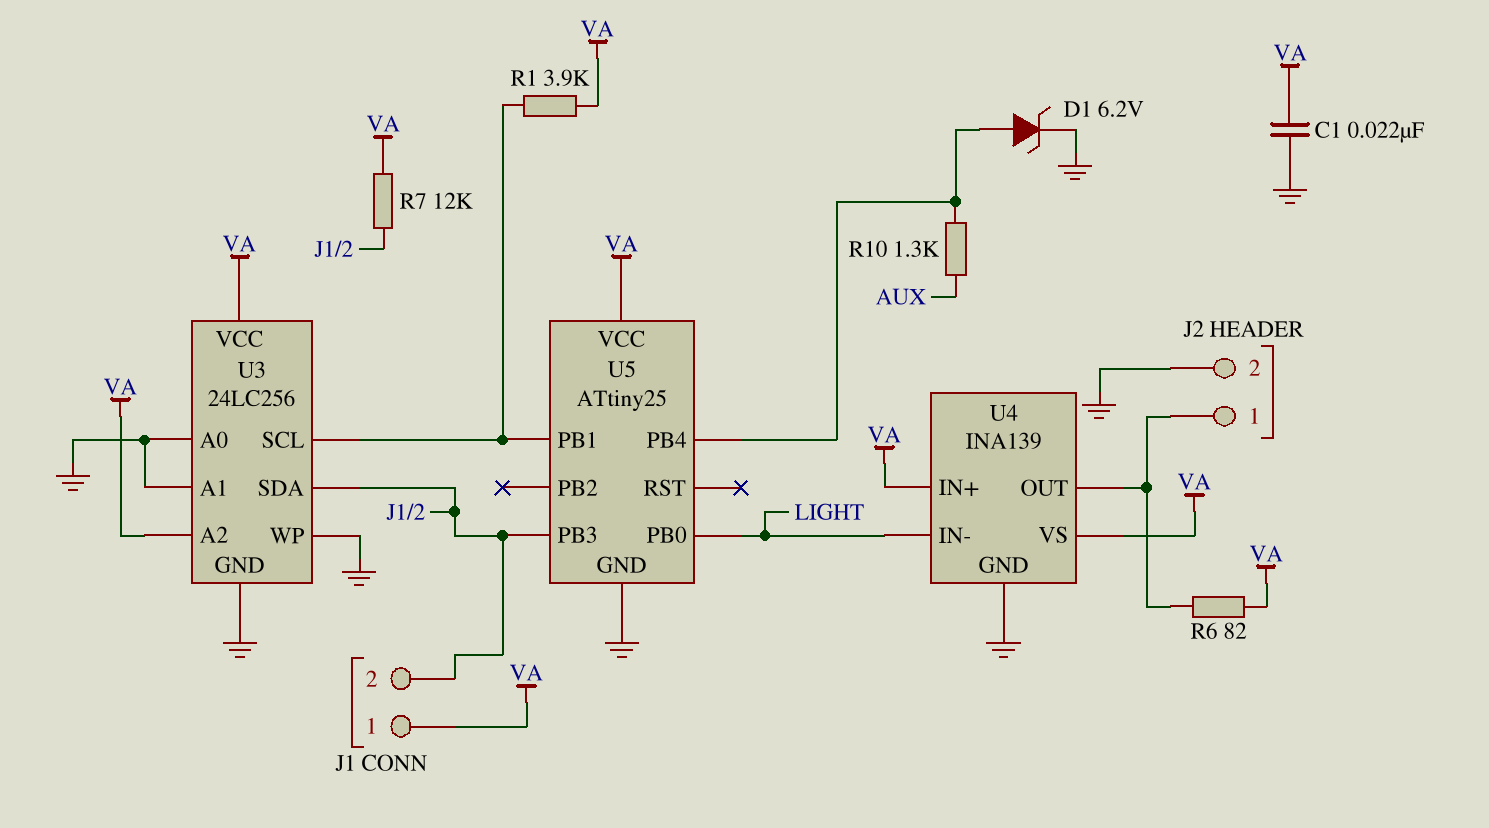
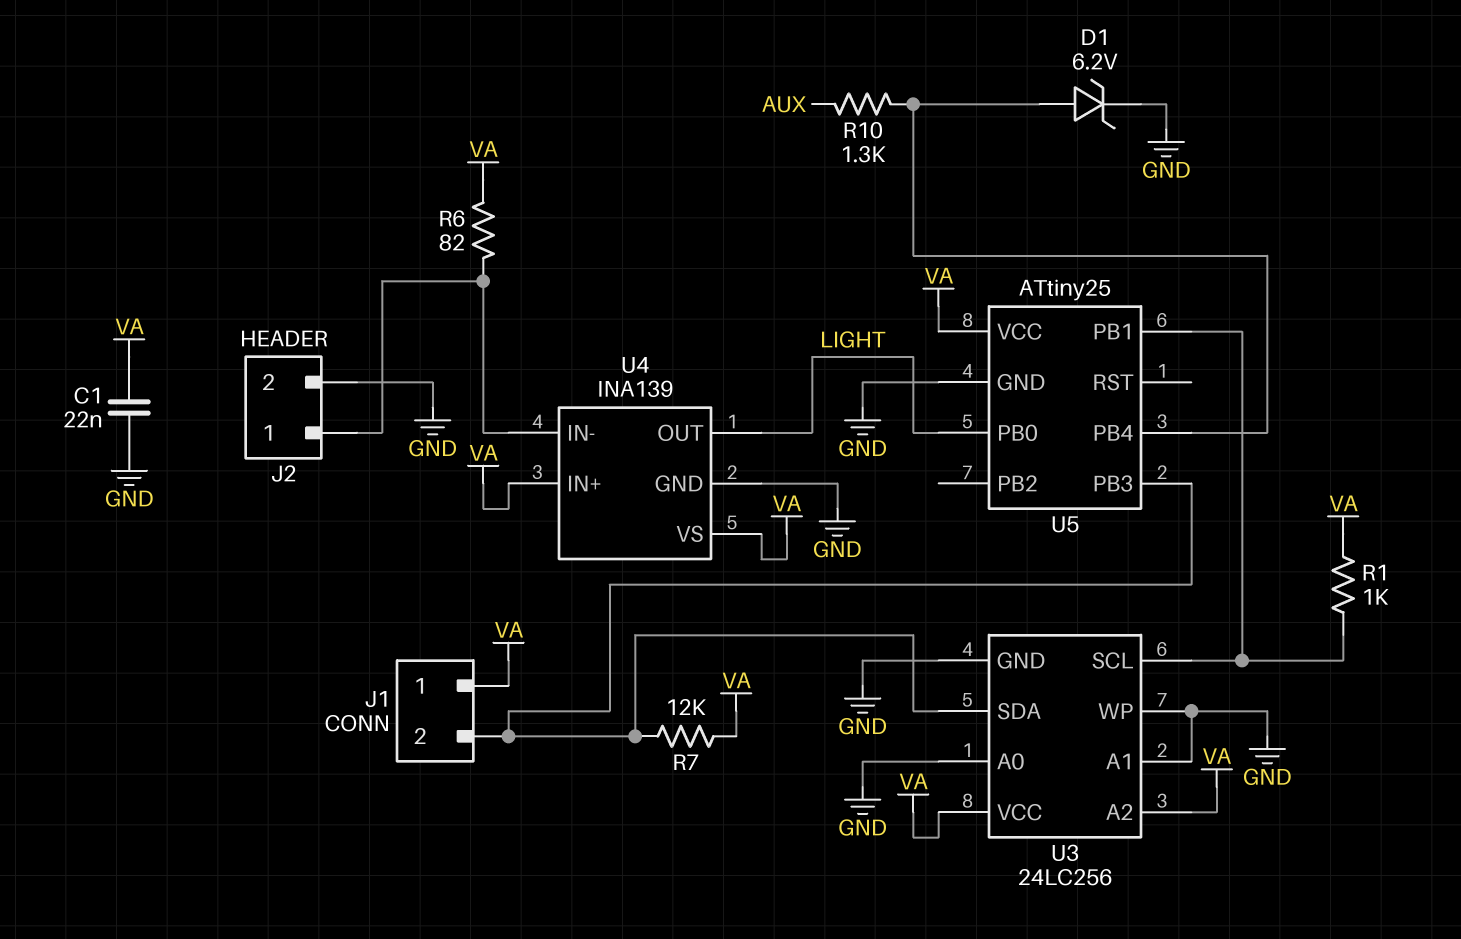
R1: 3.9k (U3/SCL, VA) -> 1k (U3/SCL, VA)
U4 pin IN-: LIGHT -> J2/1
U4 pin OUT: J2/1 -> LIGHT

